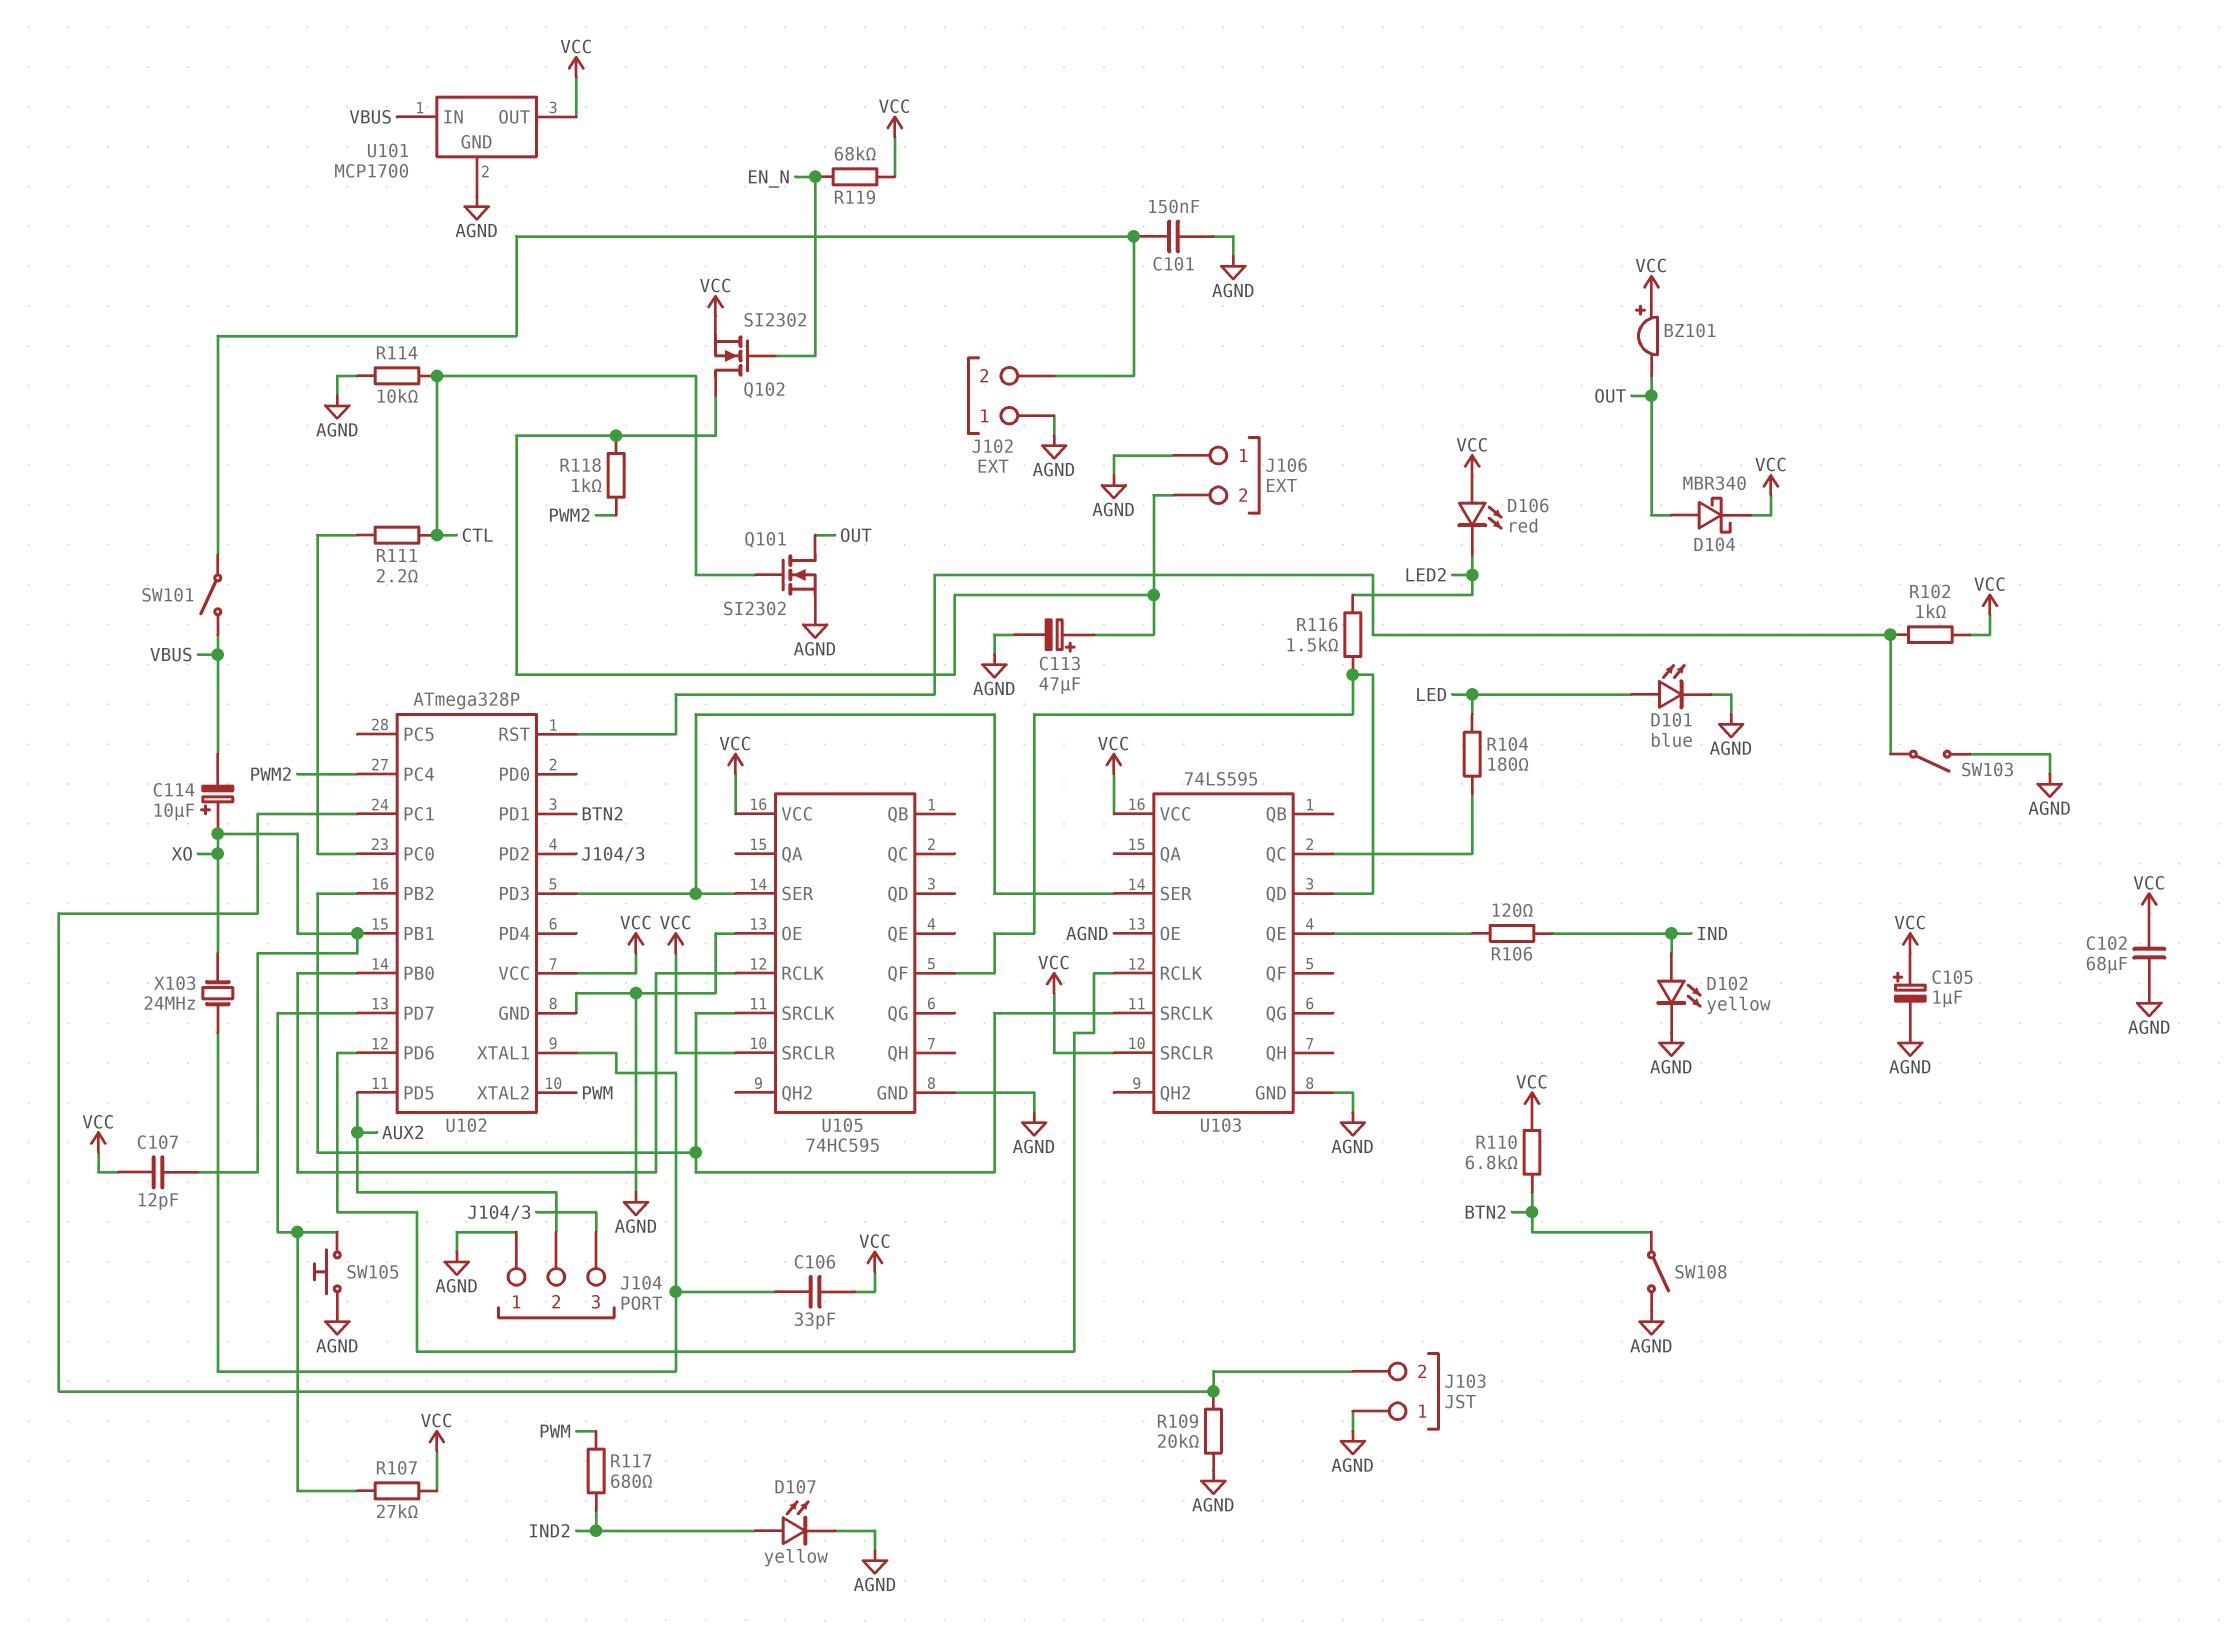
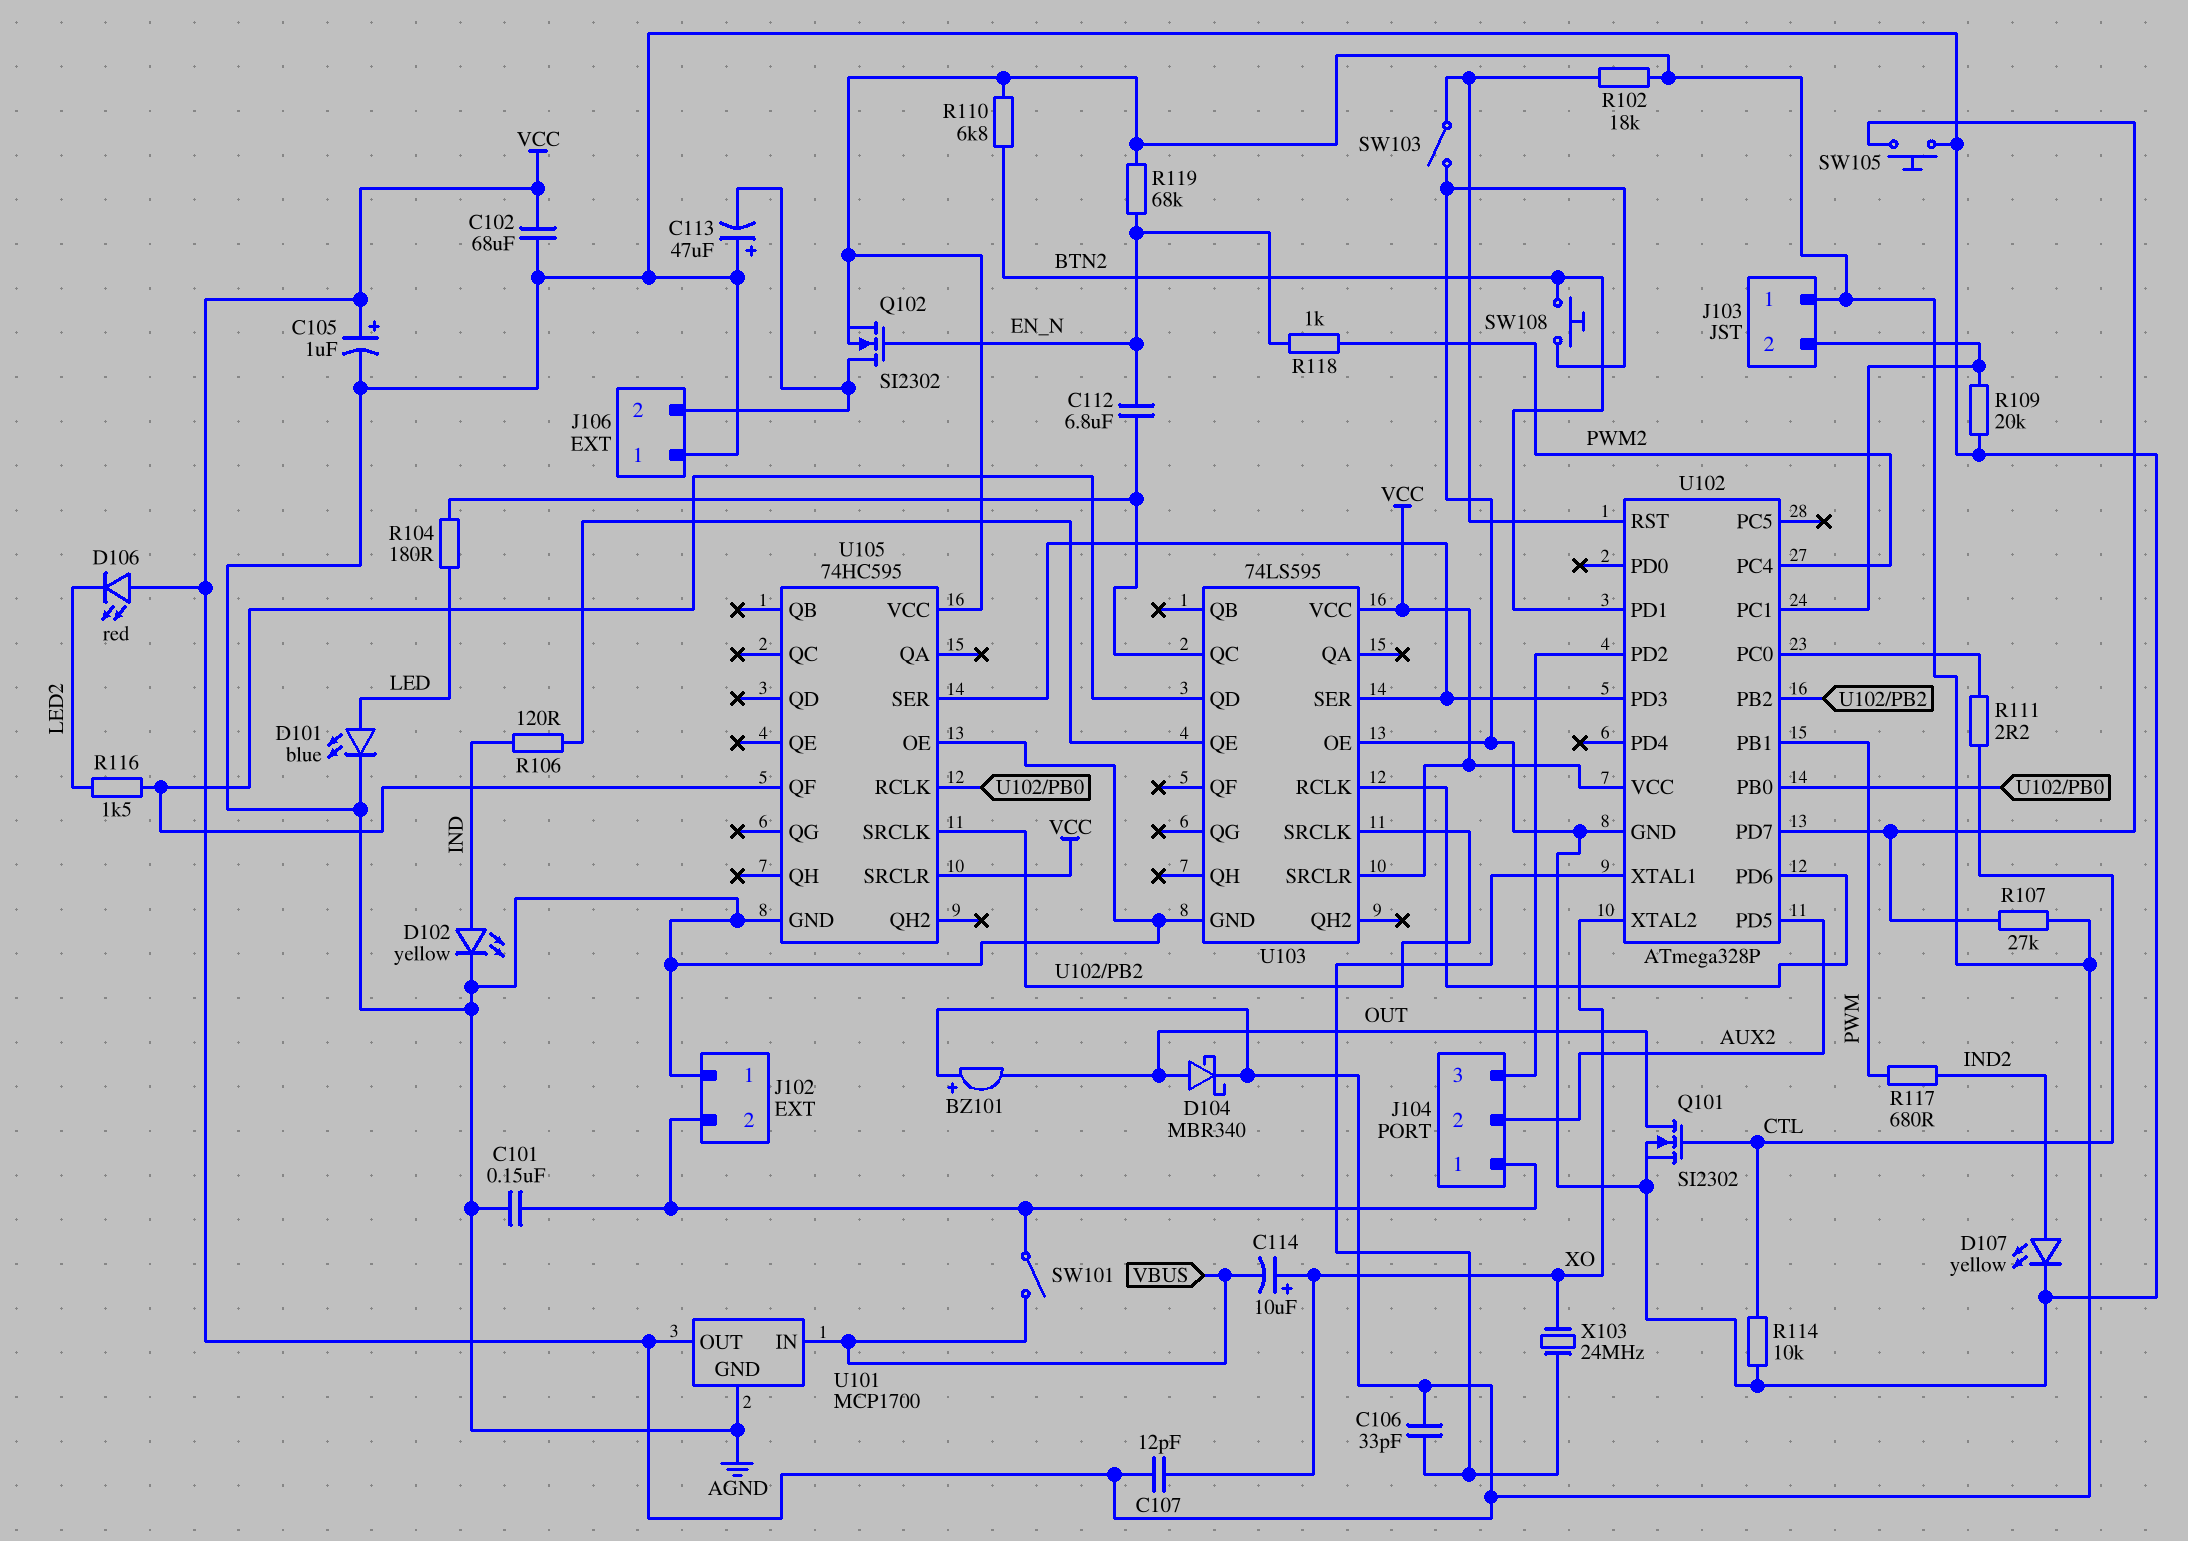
C112: none -> 6.8uF (EN_N, U103/QC)
C113: 47uF (plus J106/2, minus AGND) -> 47uF (plus AGND, minus J106/2)
J103 pin 1: AGND -> VCC
J104 pin 1: AGND -> J102/2
R102: 1k (U102/RST, VCC) -> 18k (U102/RST, VCC)
R118: 1k (J106/2, PWM2) -> 1k (EN_N, PWM2)
SW108: switch (AGND, BTN2) -> button (AGND, BTN2)
U102 pin PB1: XO -> PWM
U102 pin XTAL2: PWM -> XO

